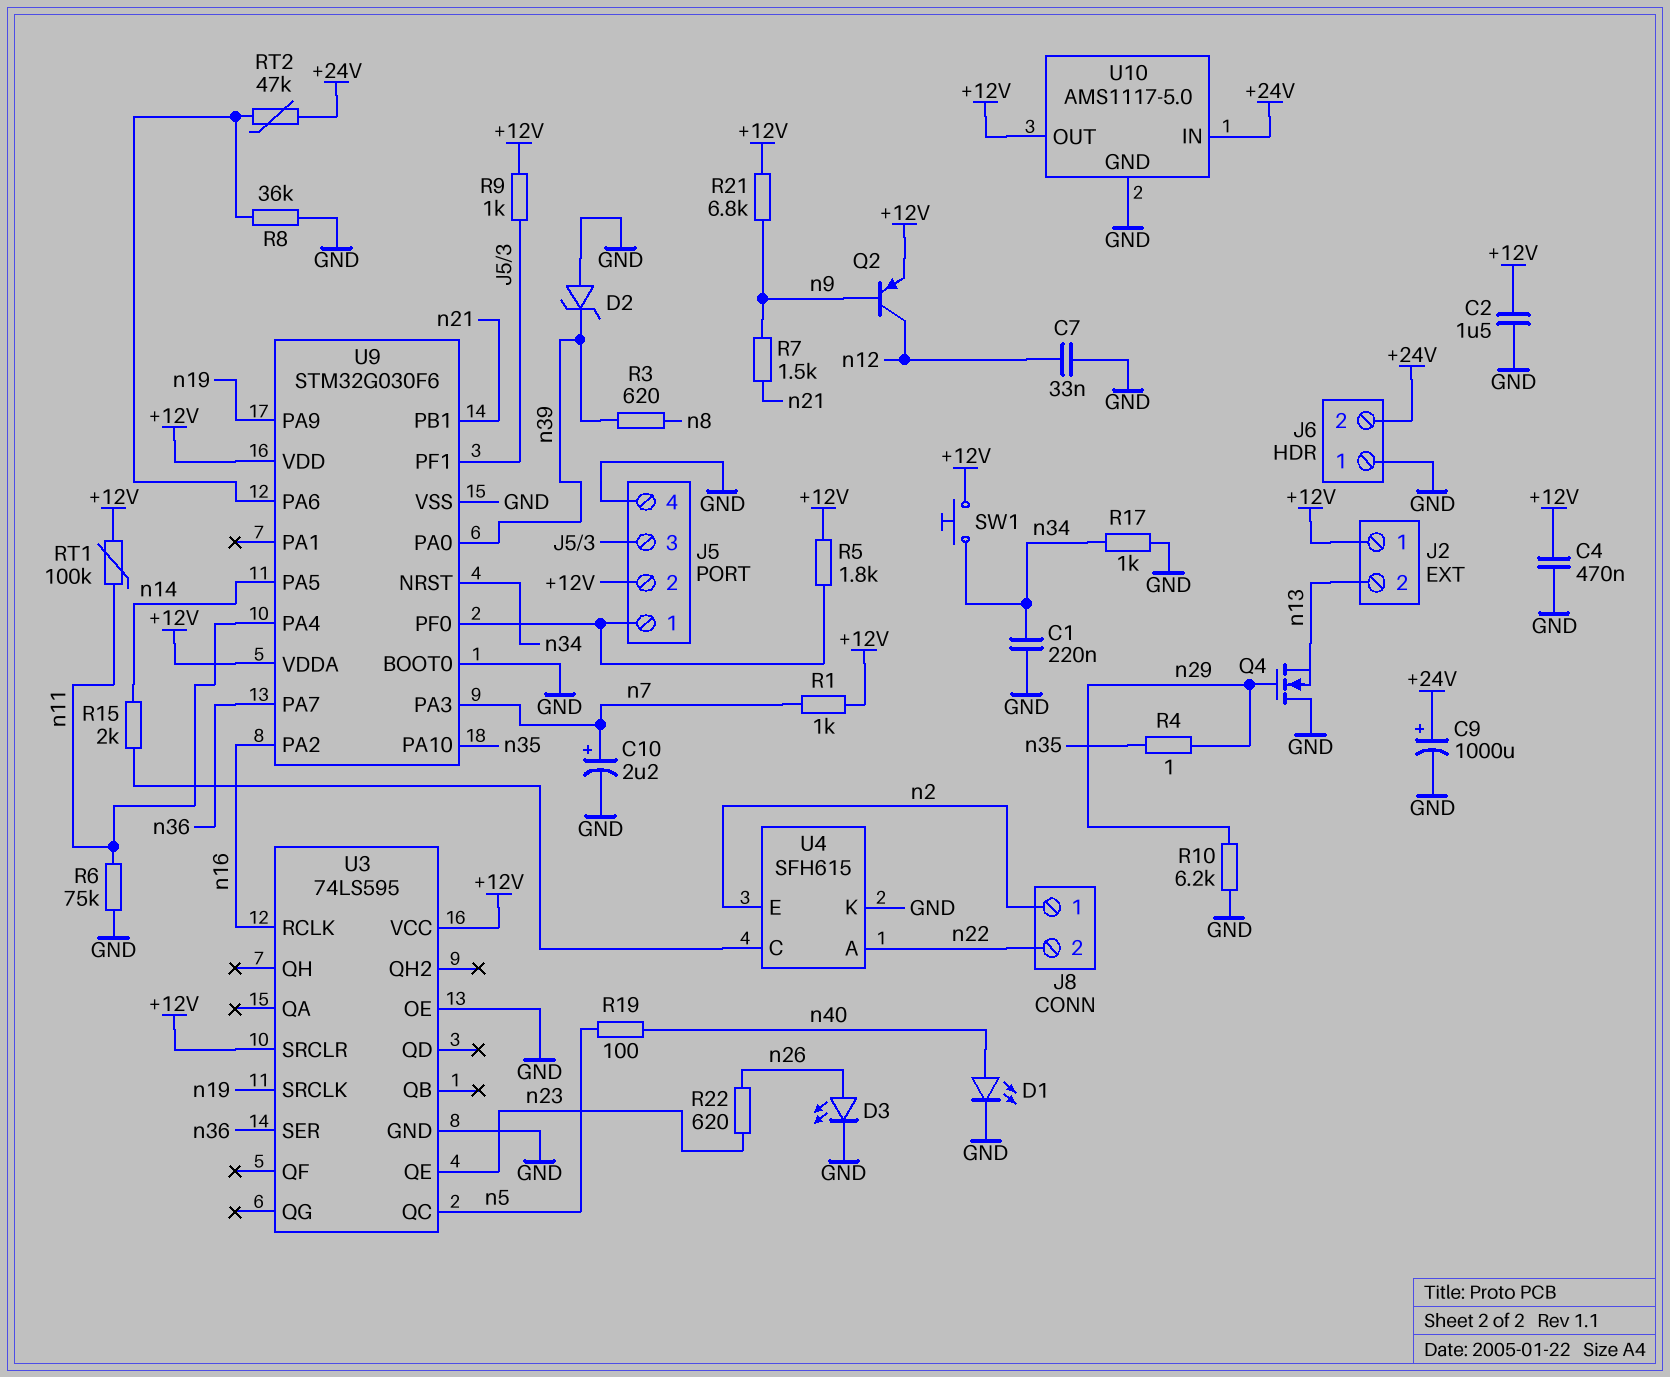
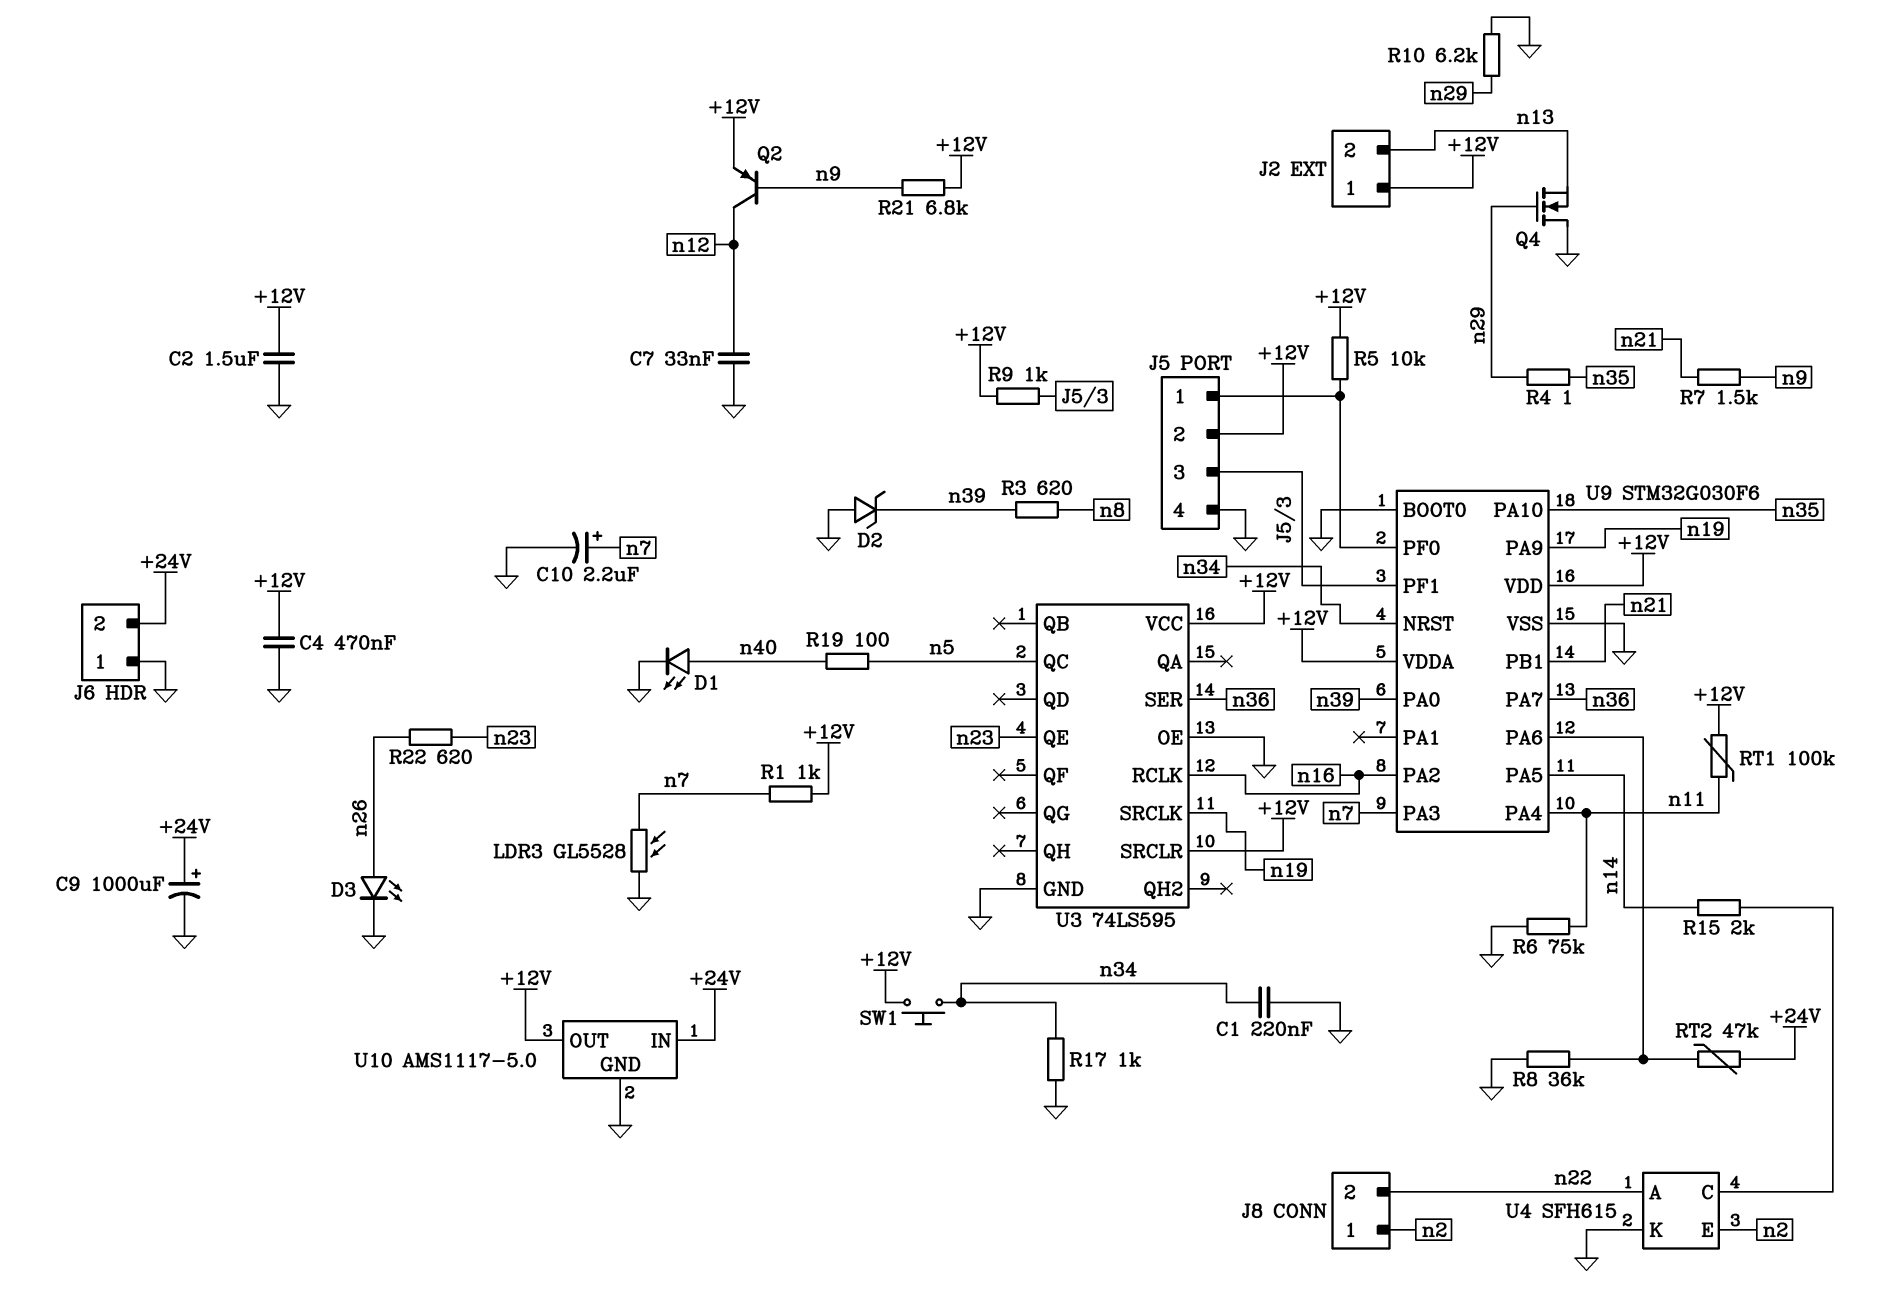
LDR3: none -> GL5528 (GND, n7)
R5: 1.8k (+12V, J5/1) -> 10k (+12V, J5/1)

